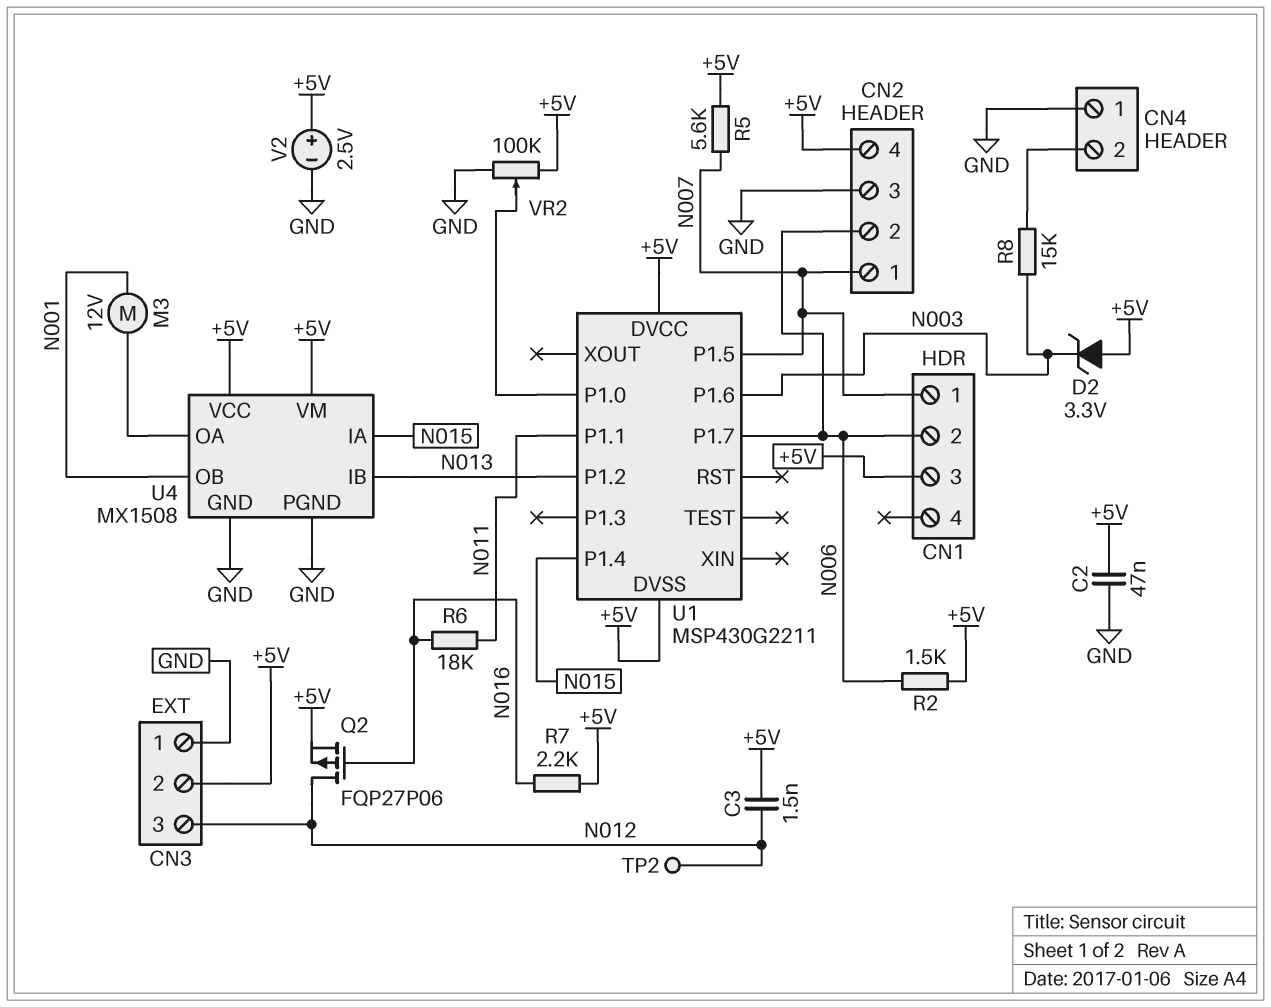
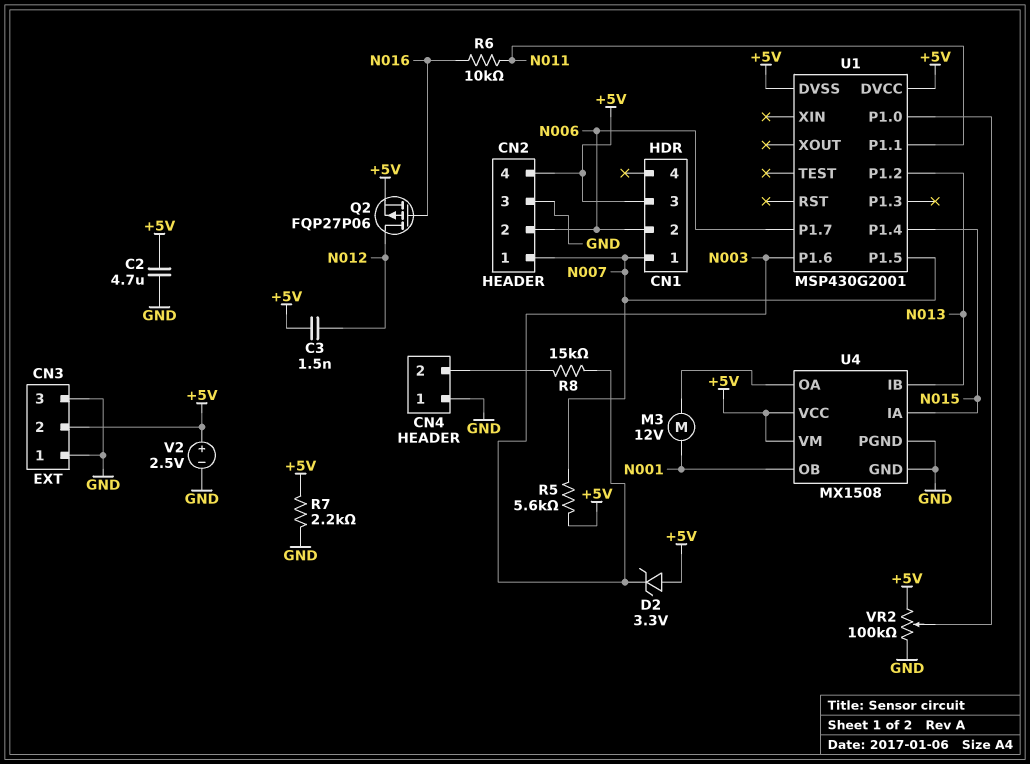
C2: 47nF (+5V, GND) -> 4.7uF (+5V, GND)
CN3 pin 3: N012 -> GND
R2: 1.5k (+5V, N006) -> none
R6: 18k (N011, N016) -> 10k (N011, N016)
R7: 2.2k (+5V, N016) -> 2.2k (+5V, GND)
TP2: test point (N012) -> none
U1: MSP430G2211 -> MSP430G2001

